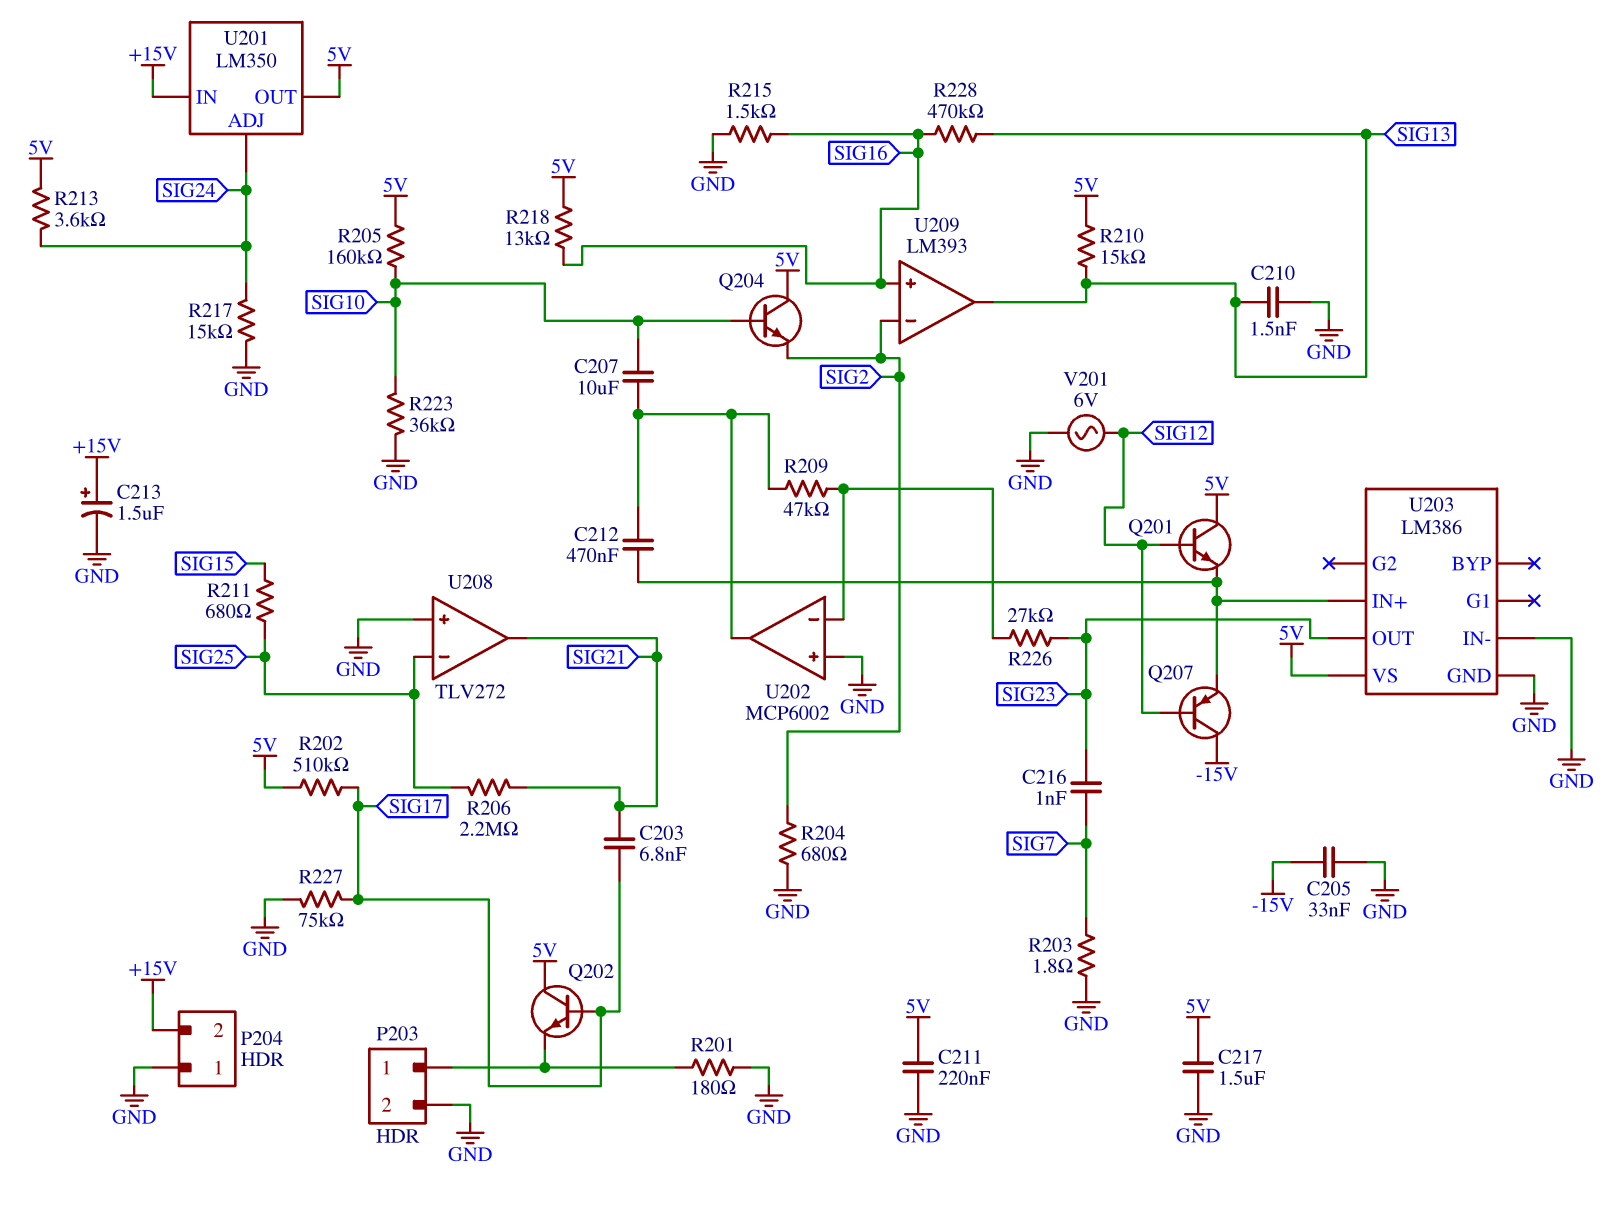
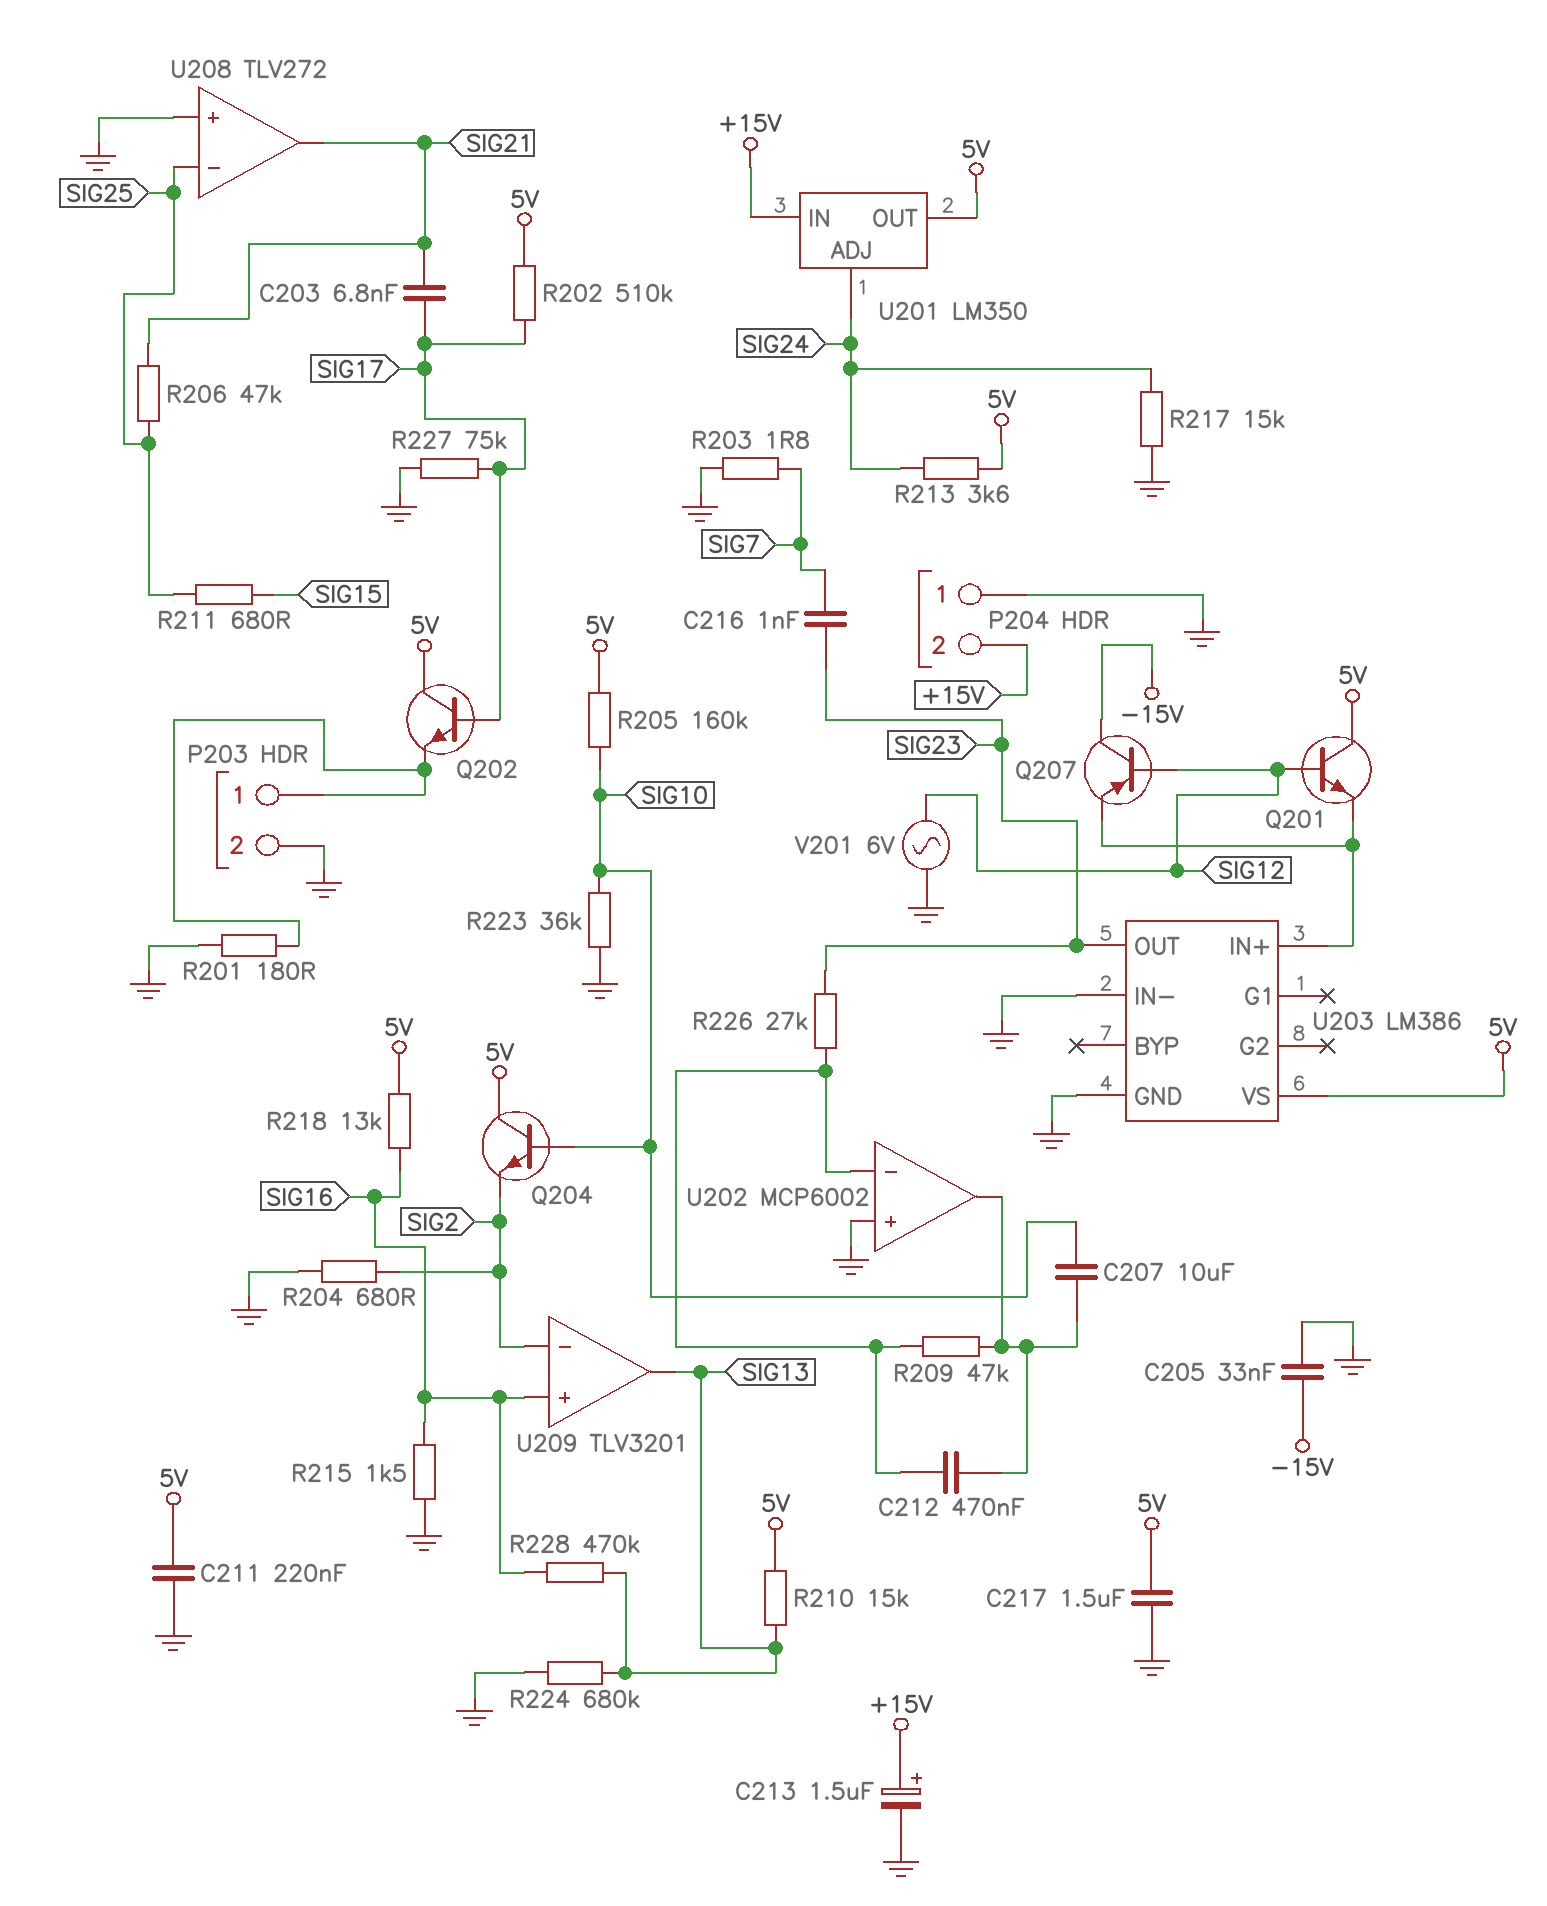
C210: 1.5nF (GND, SIG13) -> none
C212: 470nF (U202/out, U203/IN+) -> 470nF (U202/in-, U202/out)
R206: 2.2M (SIG21, SIG25) -> 47k (SIG21, SIG25)
R224: none -> 680k (GND, SIG13)
U209: LM393 -> TLV3201

